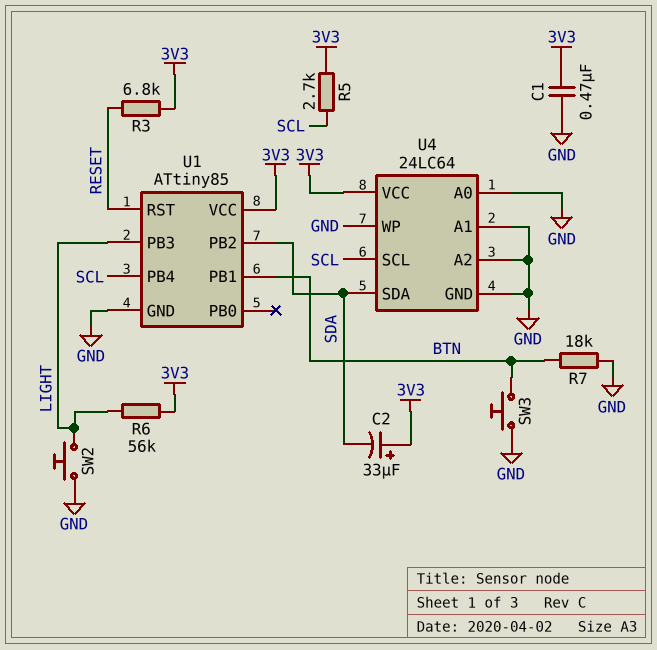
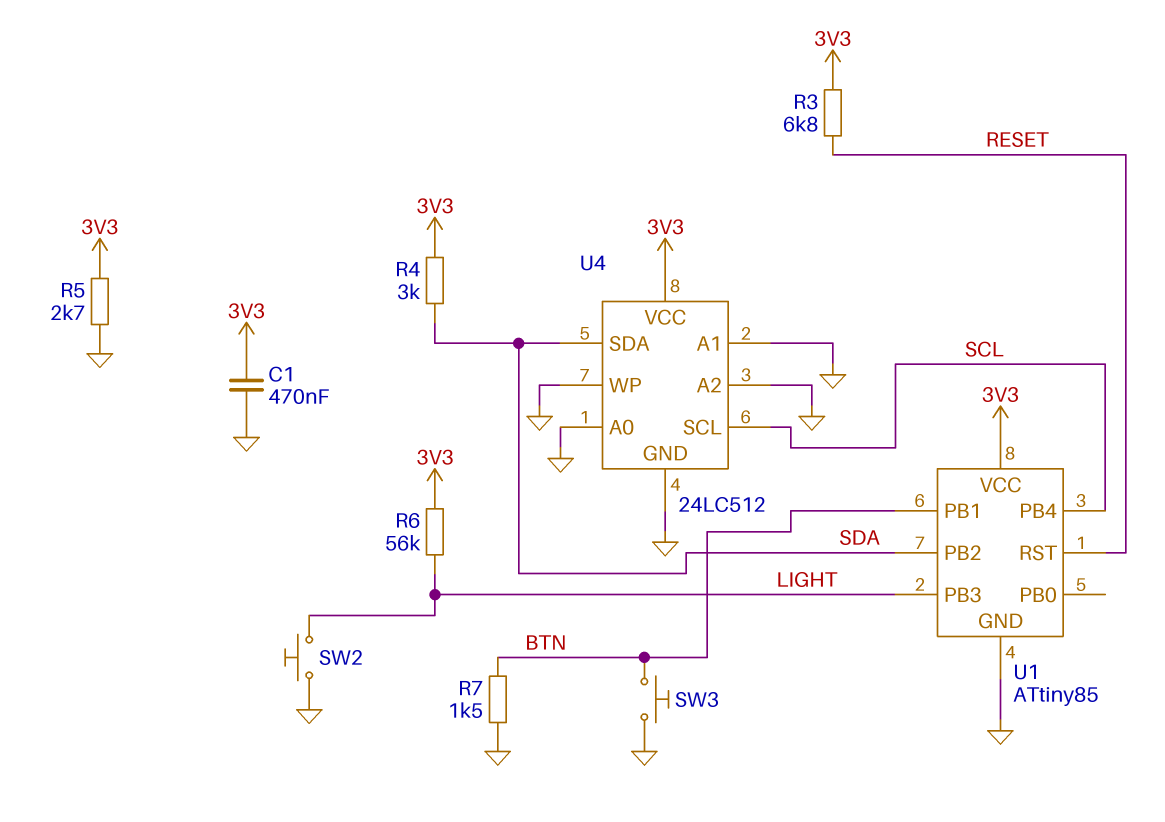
C2: 33uF (plus 3V3, minus SDA) -> none
R4: none -> 3k (3V3, SDA)
R5: 2.7k (3V3, SCL) -> 2.7k (3V3, GND)
R7: 18k (BTN, GND) -> 1.5k (BTN, GND)
U4: 24LC64 -> 24LC512

